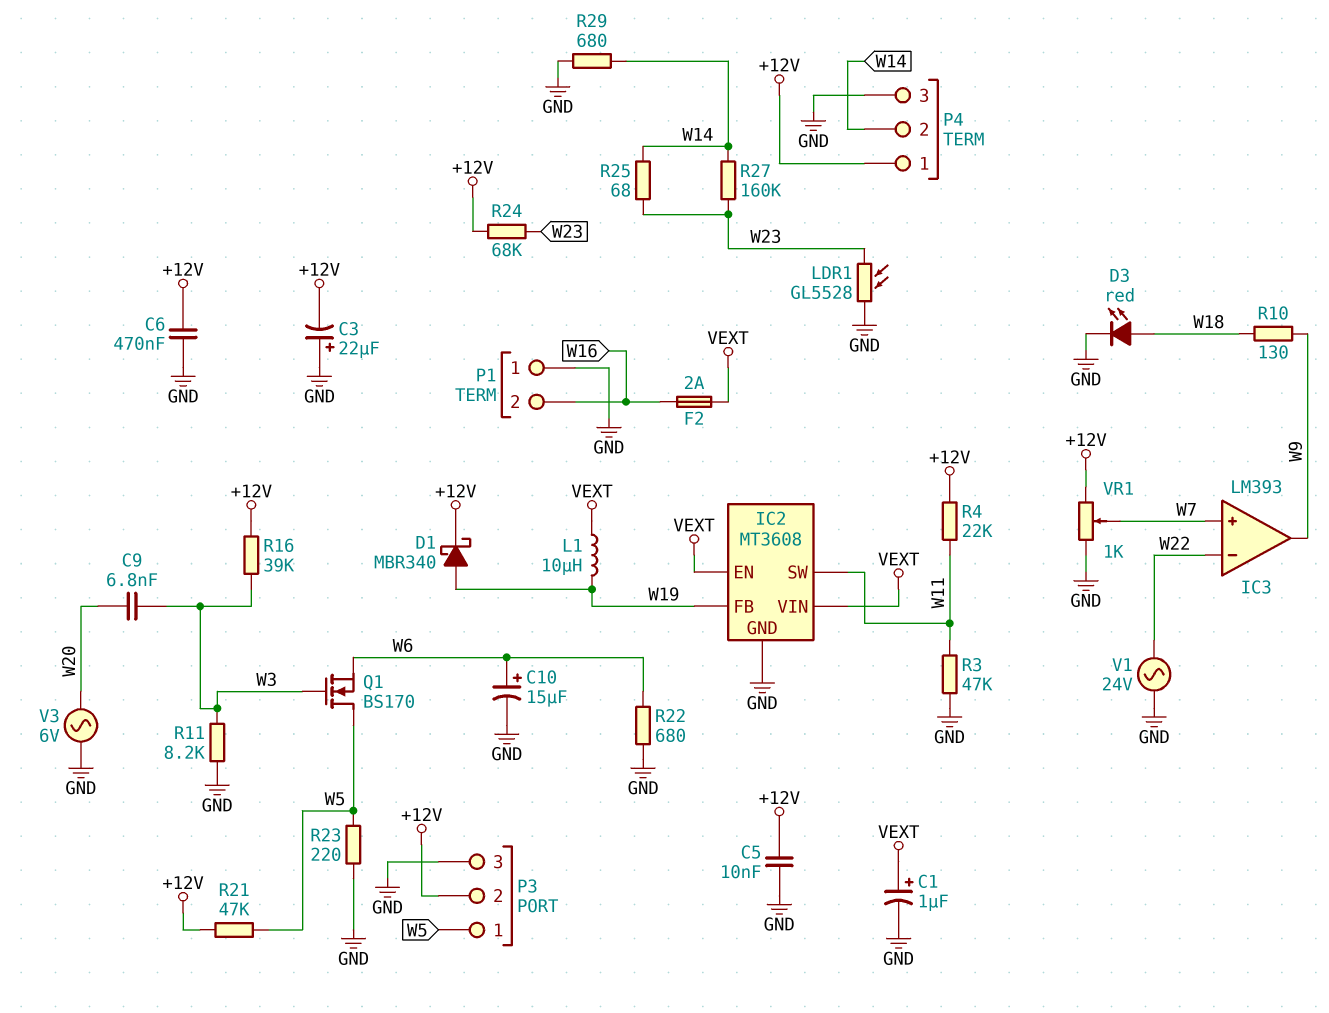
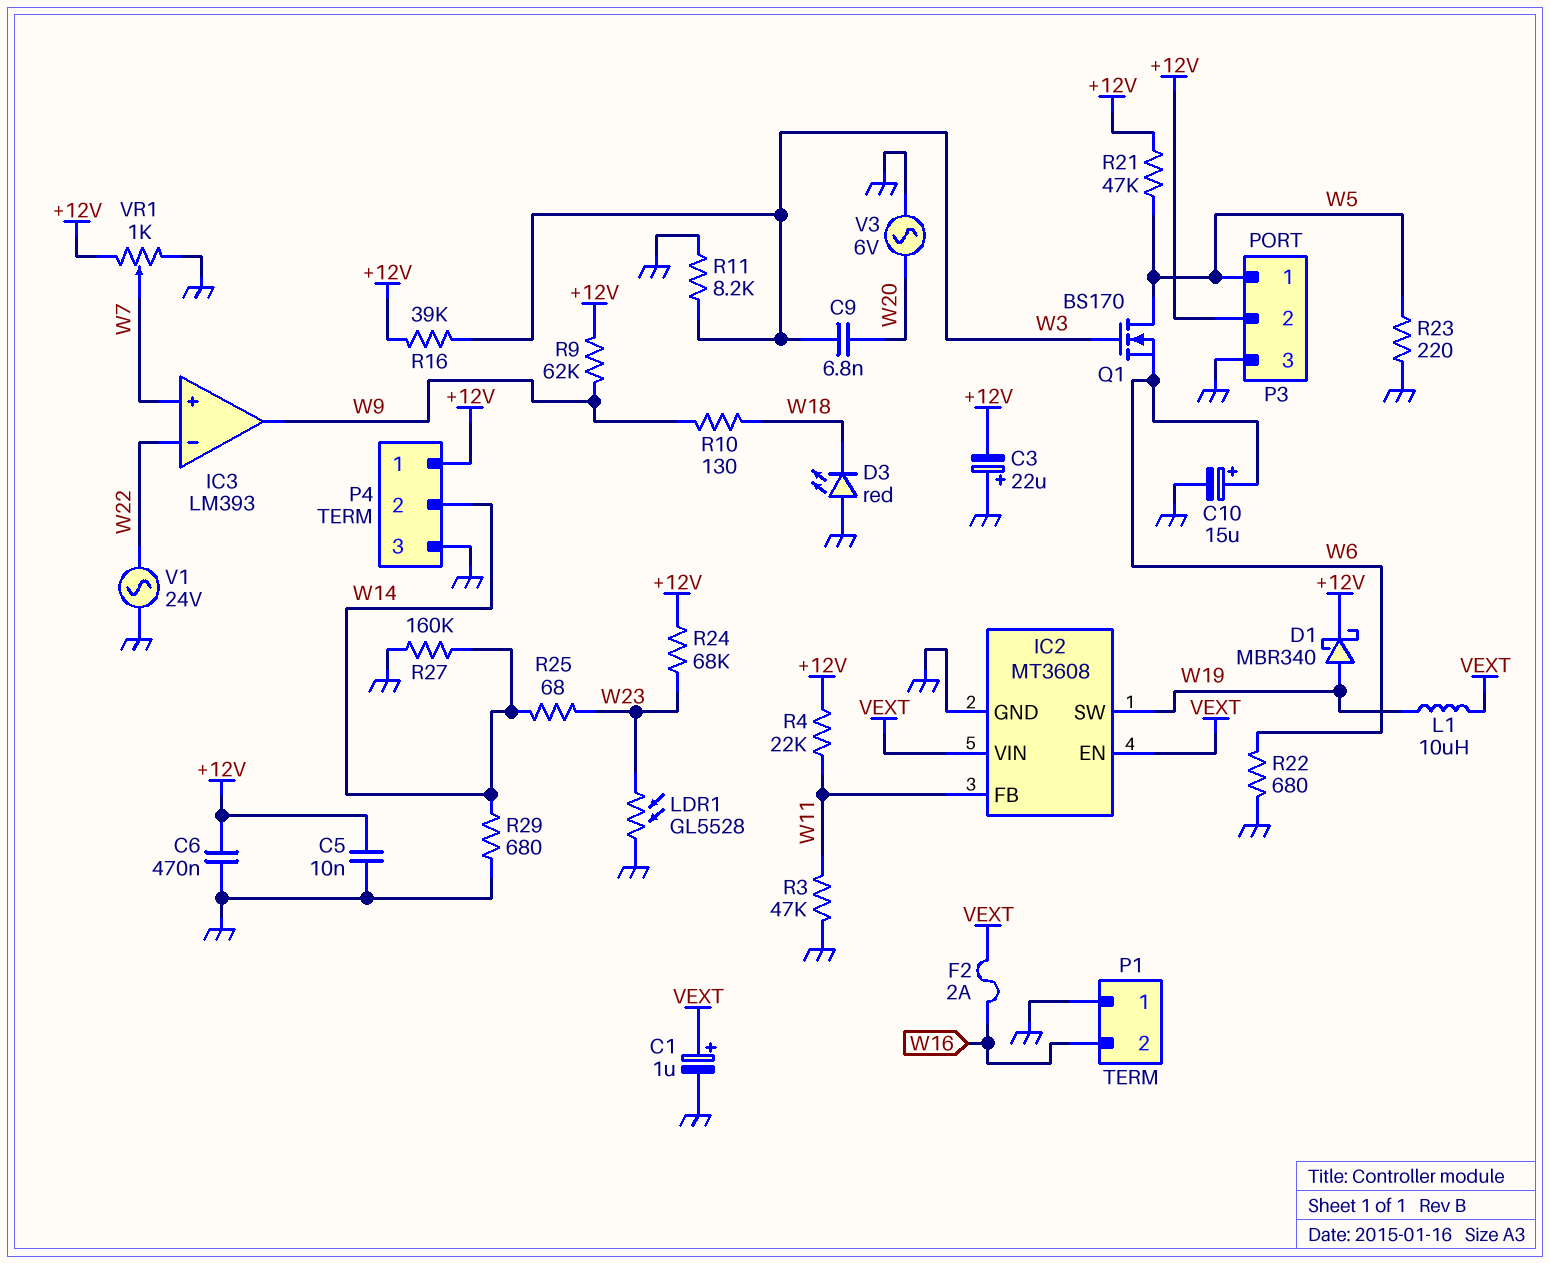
D3: LED red (A W18, K GND) -> LED red (A GND, K W18)
IC2 pin FB: W19 -> W11
IC2 pin SW: W11 -> W19
R9: none -> 62k (+12V, W9)
R27: 160k (W14, W23) -> 160k (GND, W14)

